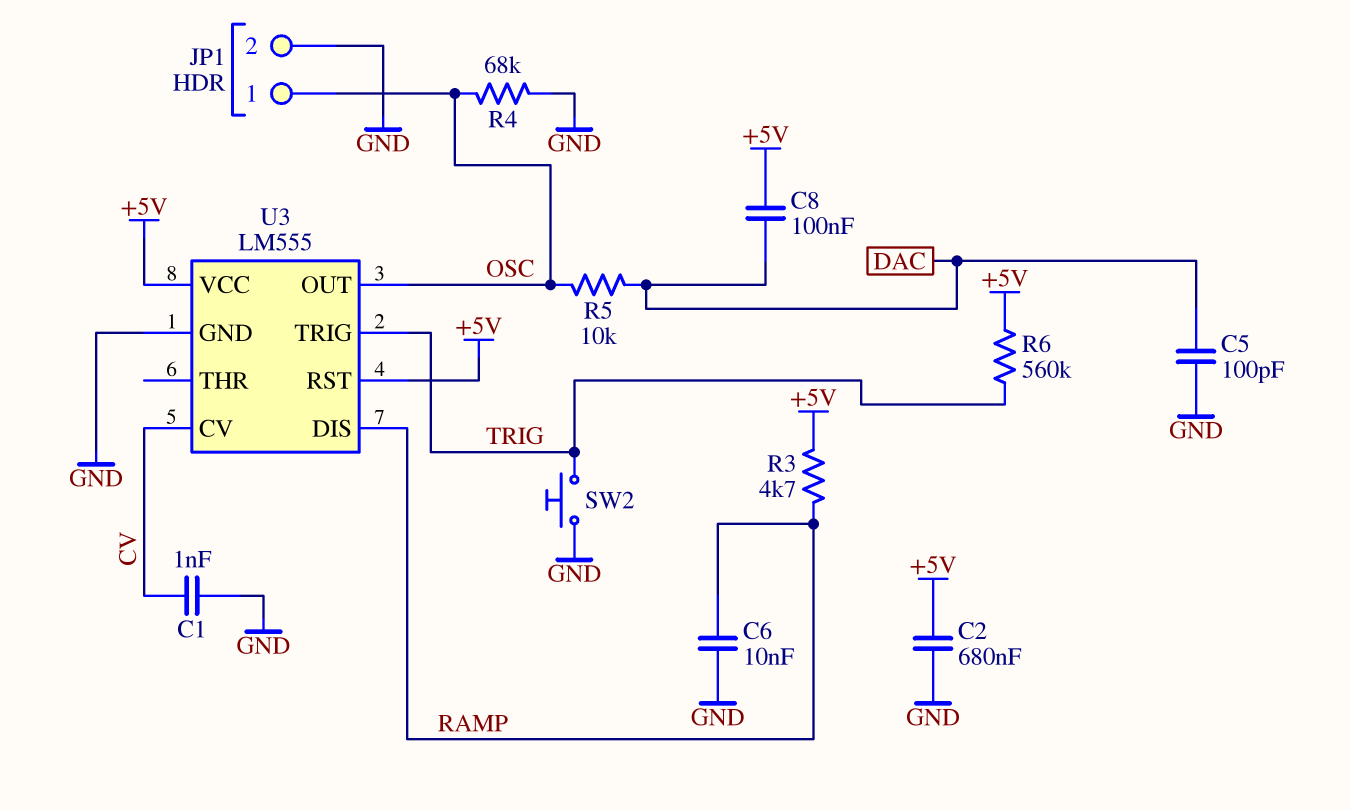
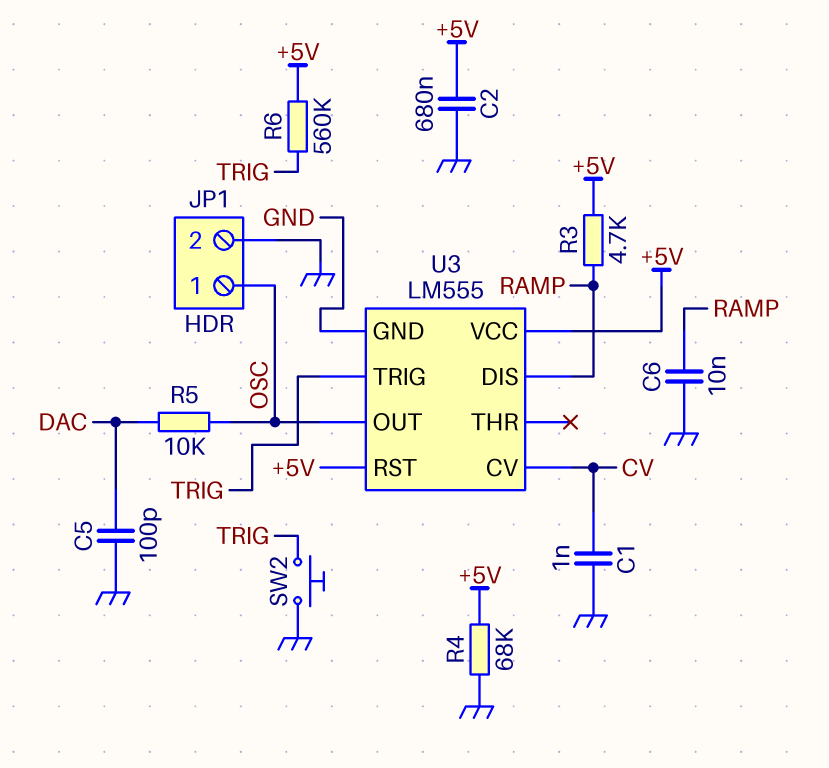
C8: 100nF (+5V, DAC) -> none
R4: 68k (GND, OSC) -> 68k (+5V, GND)

